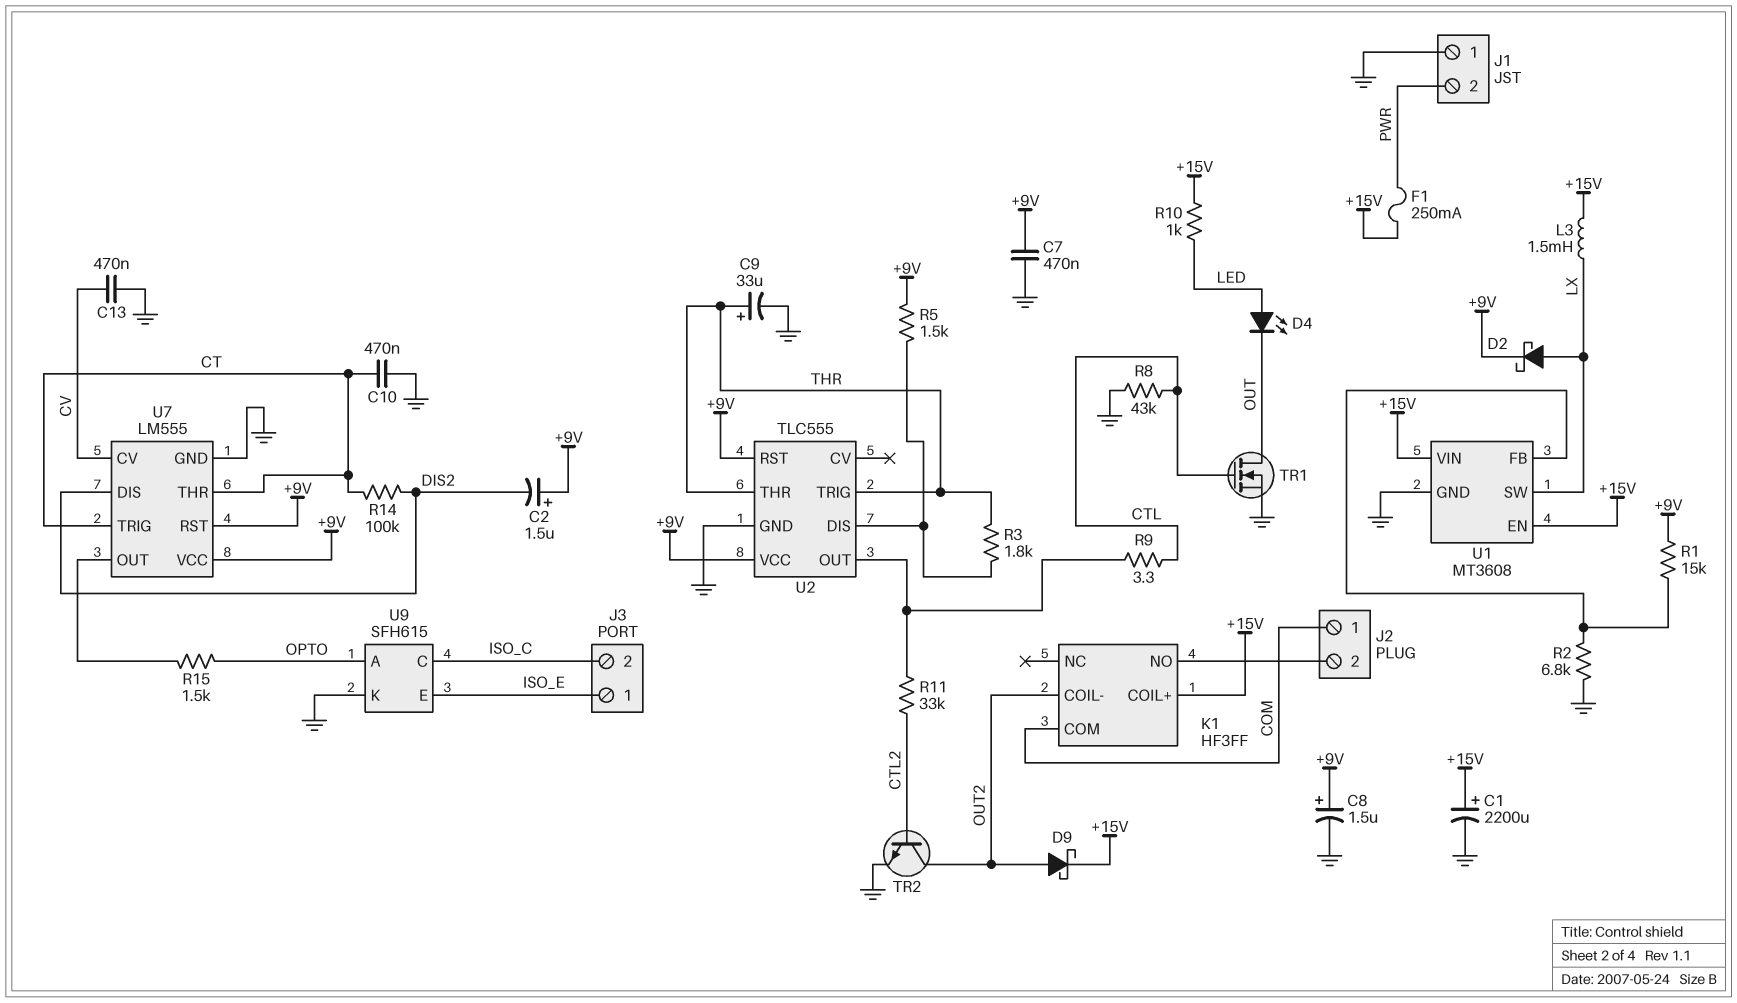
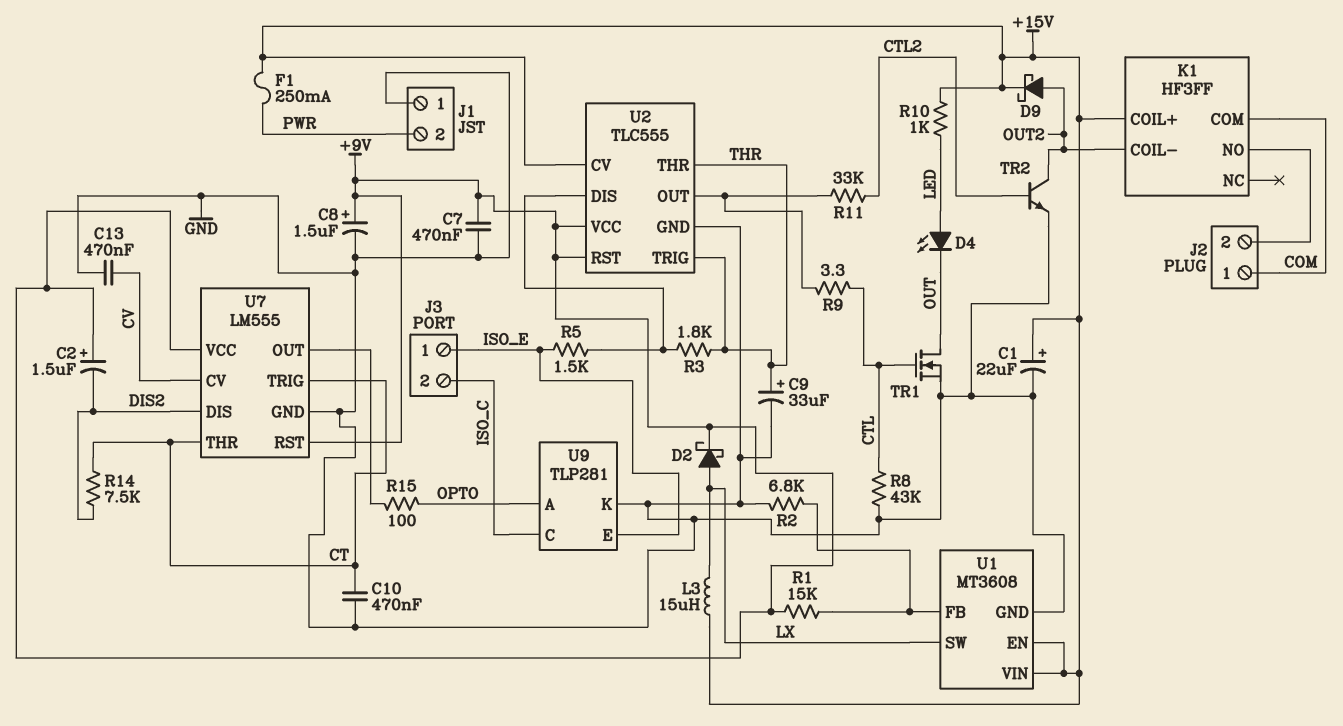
C1: 2200uF (plus +15V, minus GND) -> 22uF (plus +15V, minus GND)
L3: 1.5mH (+15V, LX) -> 15uH (+15V, LX)
R5: 1.5k (+9V, U2/DIS) -> 1.5k (ISO_E, U2/DIS)
R14: 100k (CT, DIS2) -> 7.5k (CT, DIS2)
R15: 1.5k (OPTO, U7/OUT) -> 100 (OPTO, U7/OUT)
U2 pin CV: none -> +15V
U9: SFH615 -> TLP281

